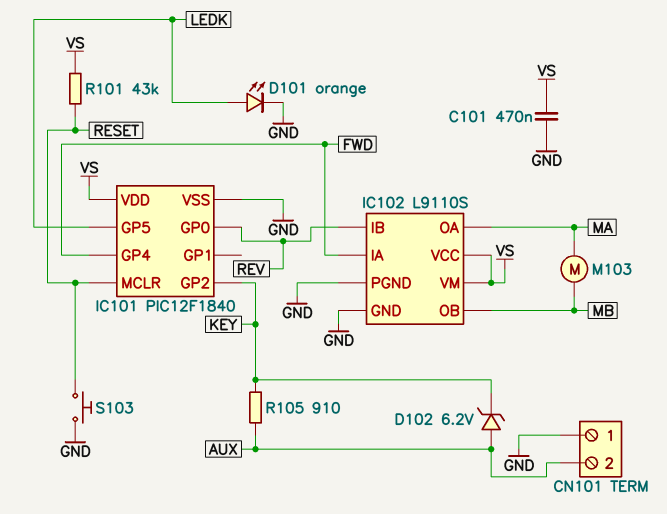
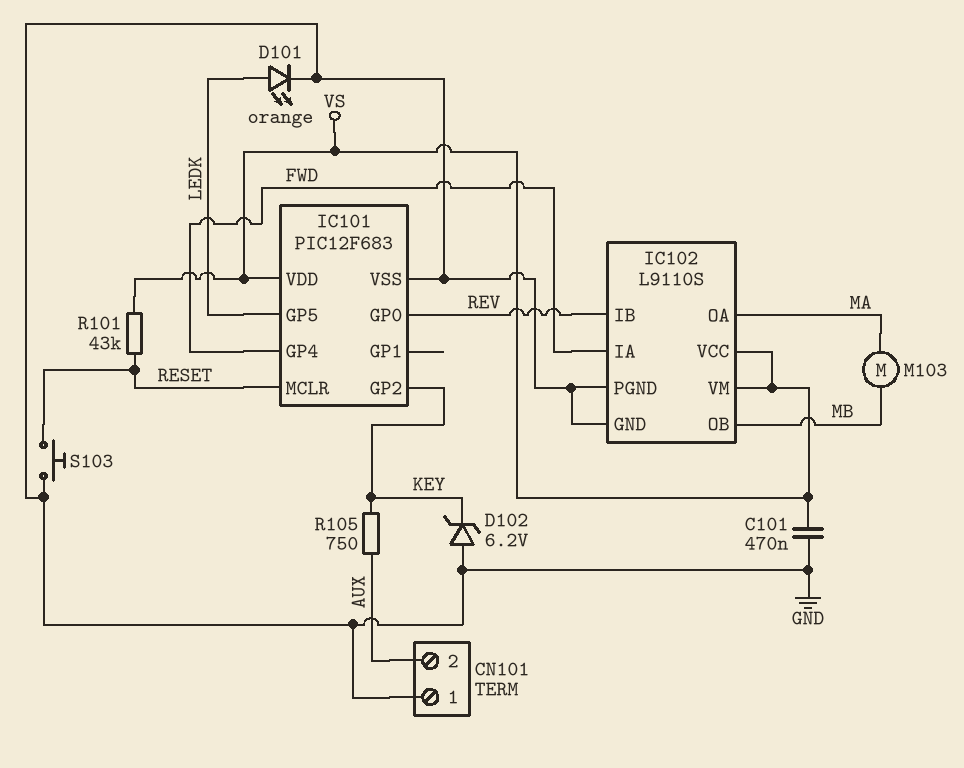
D102: zener 6.2V (A AUX, K KEY) -> zener 6.2V (A GND, K KEY)
IC101: PIC12F1840 -> PIC12F683
R105: 910 (AUX, KEY) -> 750 (AUX, KEY)

